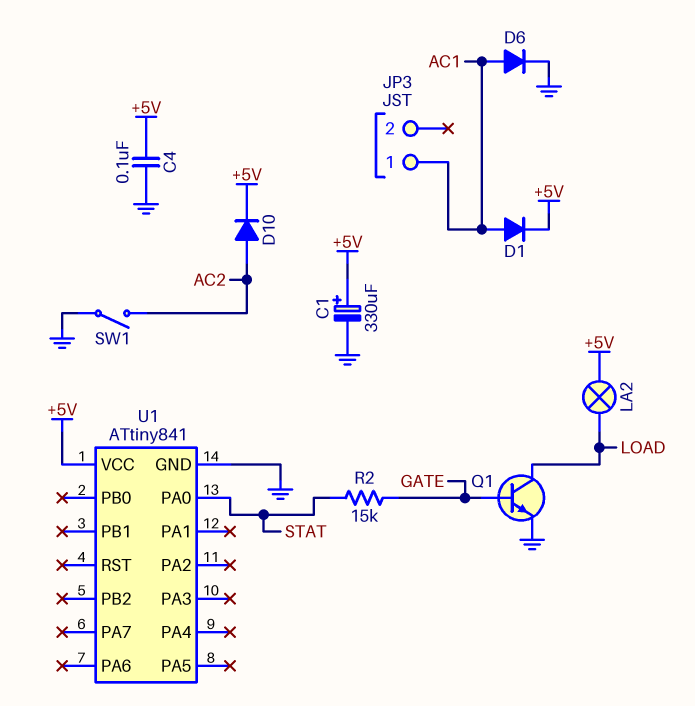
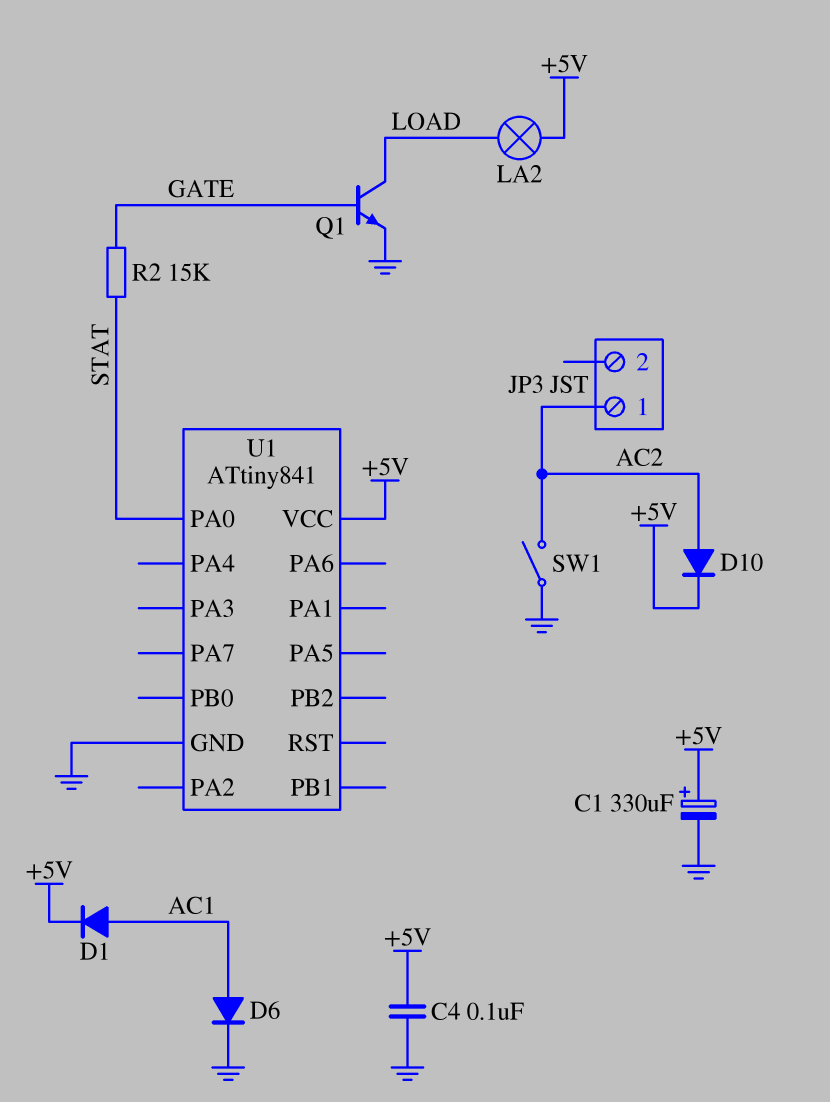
JP3 pin 1: AC1 -> AC2

